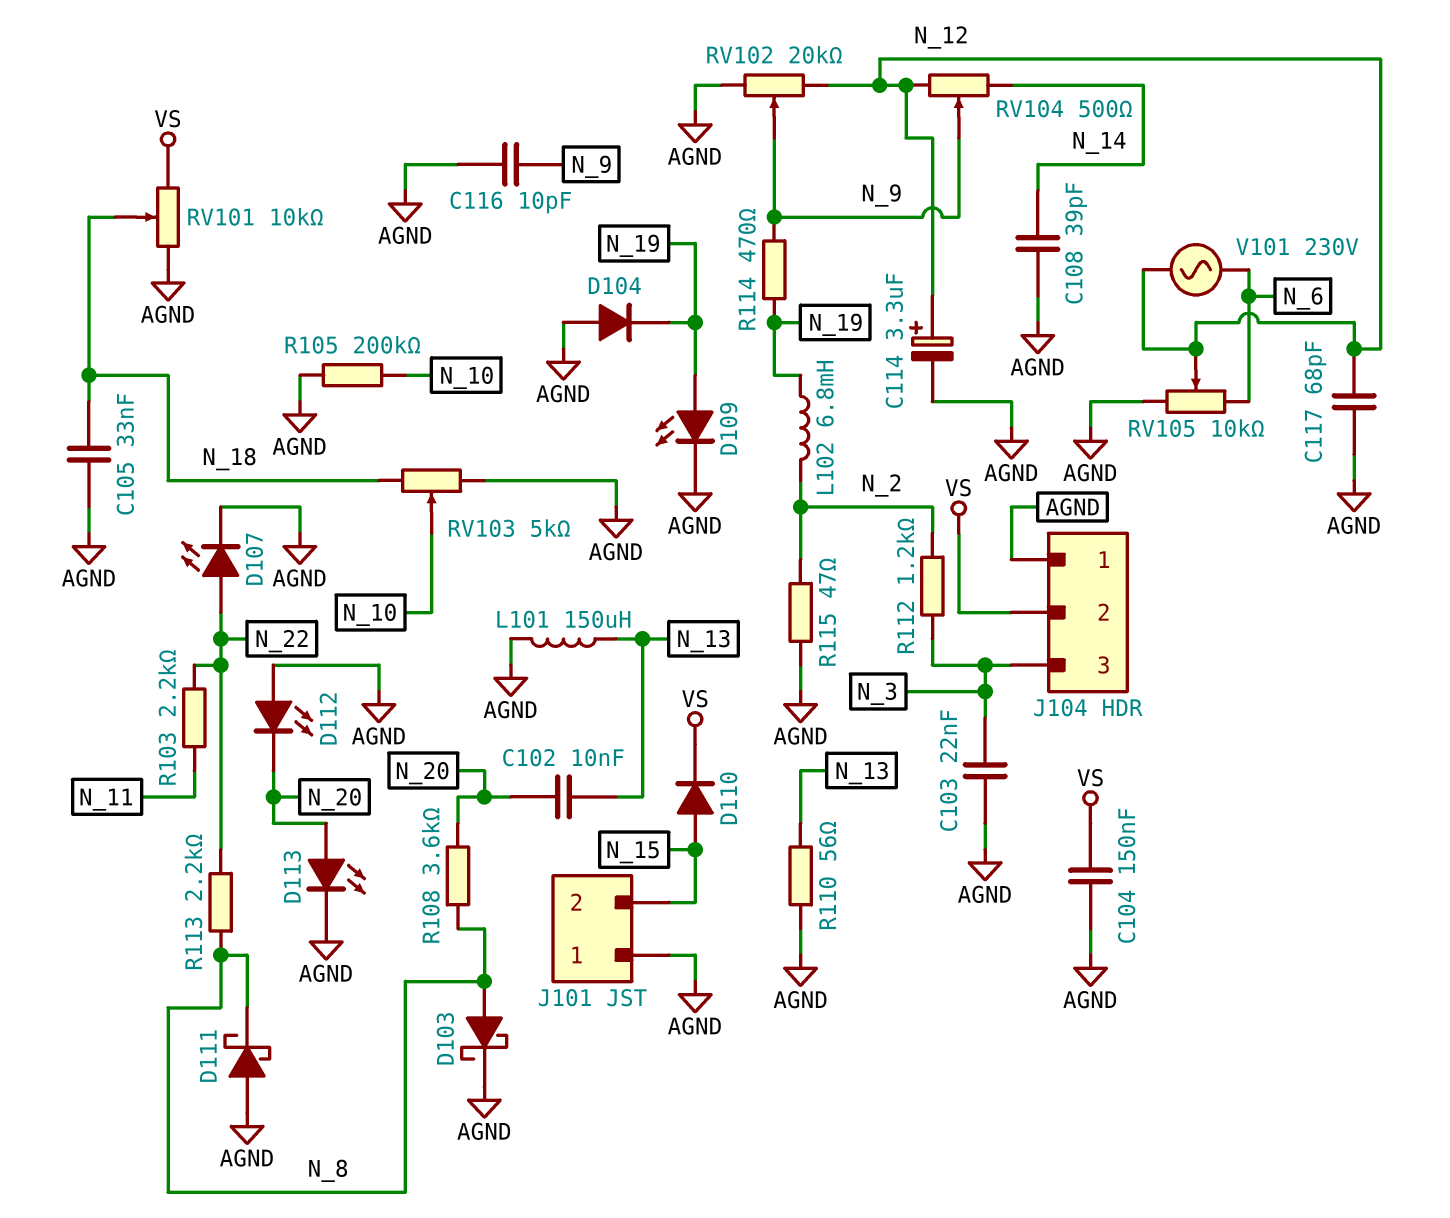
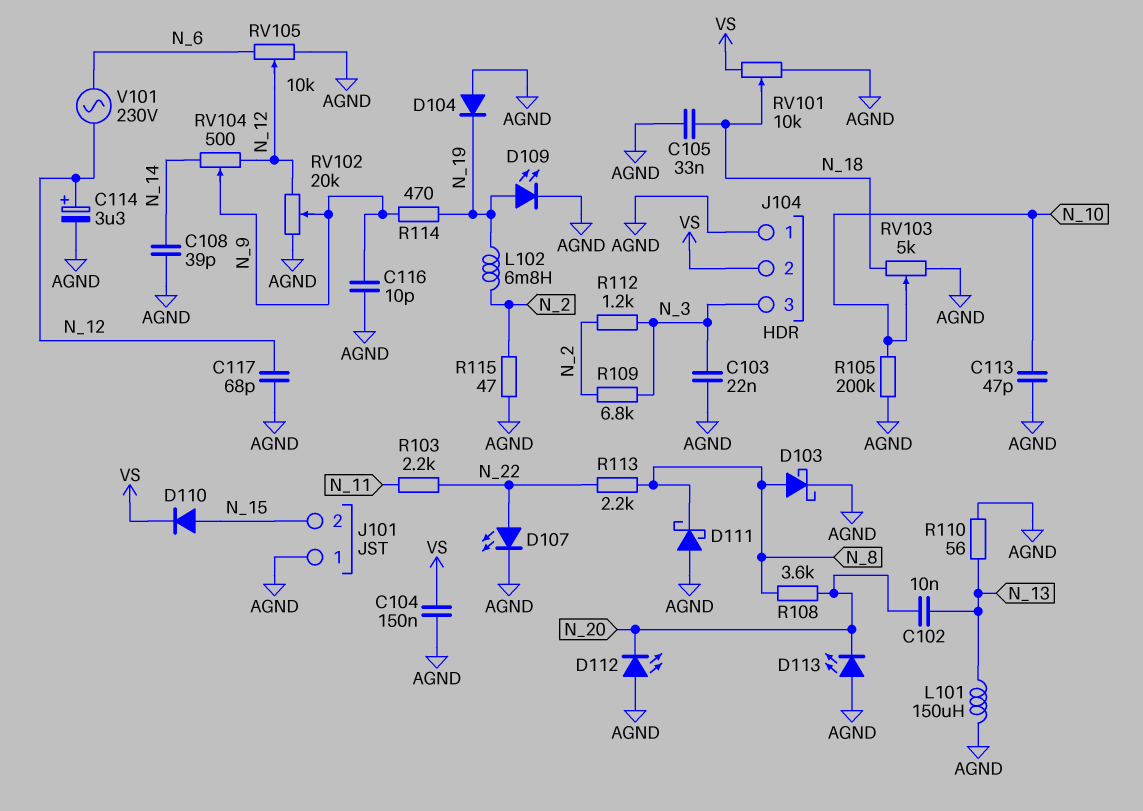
C113: none -> 47pF (AGND, N_10)
D113: LED (A N_20, K AGND) -> LED (A AGND, K N_20)
R109: none -> 6.8k (N_2, N_3)

